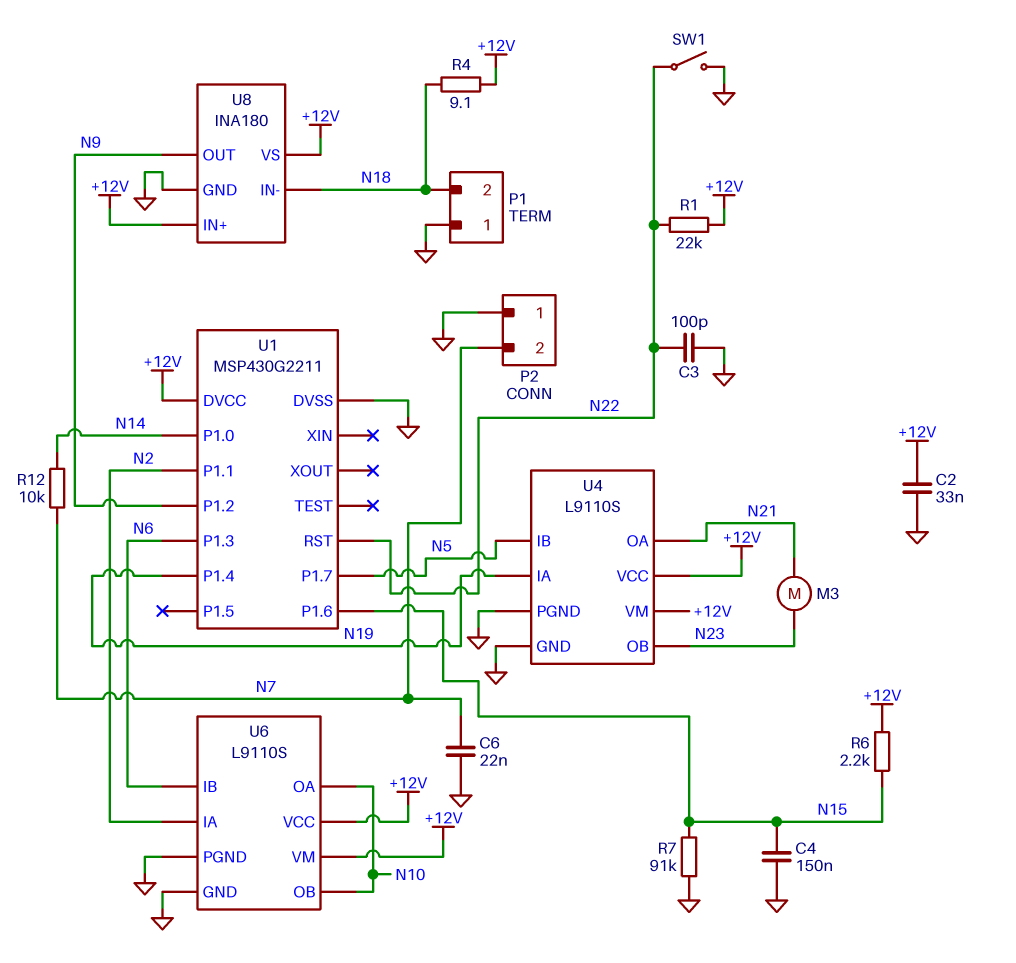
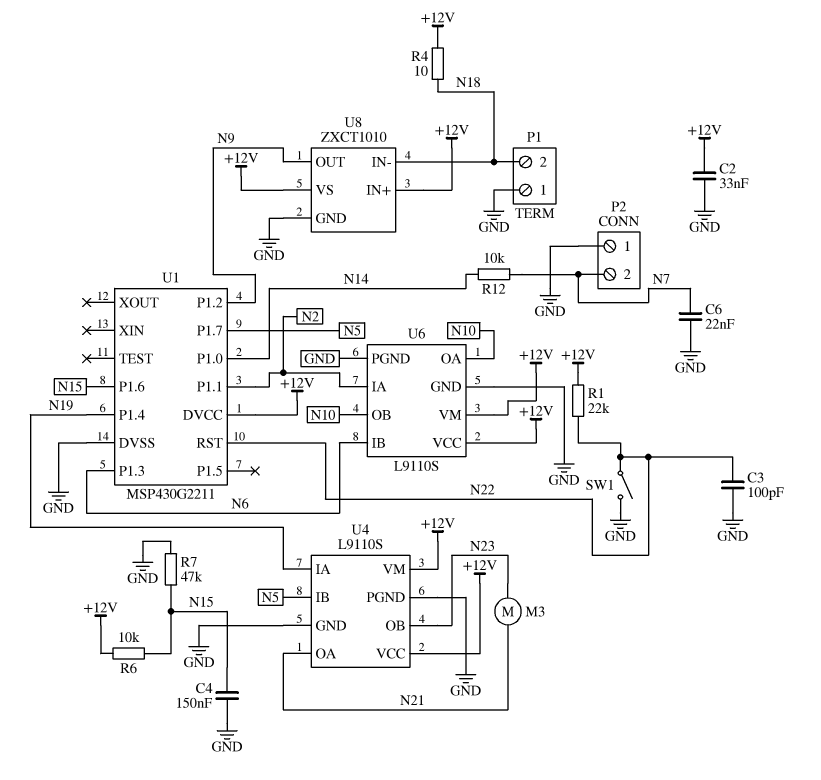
R4: 9.1 (+12V, N18) -> 10 (+12V, N18)
R6: 2.2k (+12V, N15) -> 10k (+12V, N15)
R7: 91k (GND, N15) -> 47k (GND, N15)
U8: INA180 -> ZXCT1010

